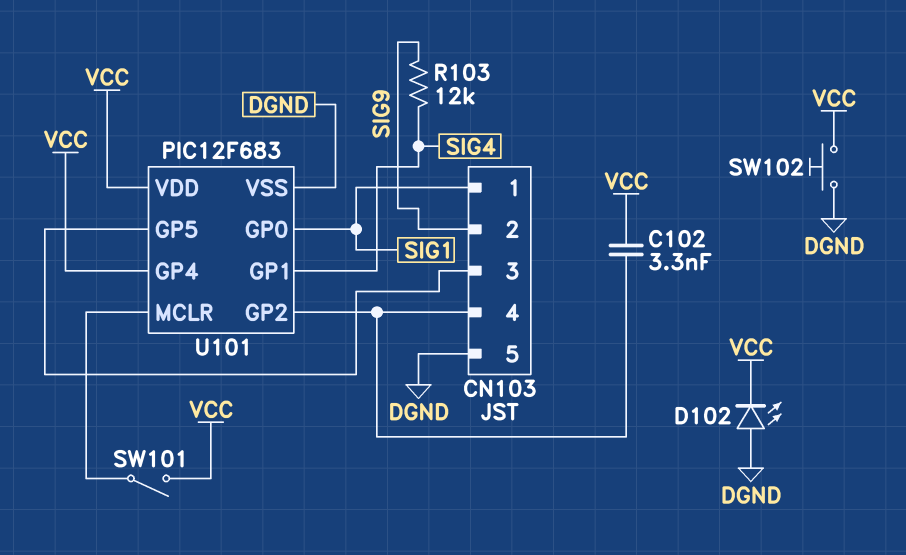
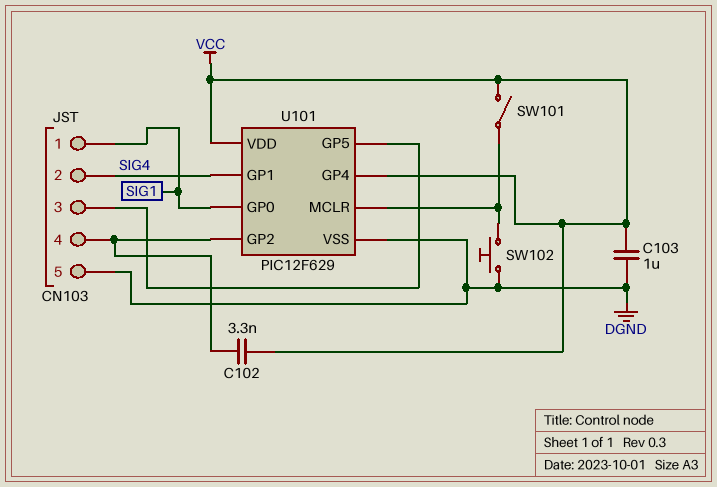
C103: none -> 1uF (DGND, VCC)
CN103 pin 2: SIG9 -> SIG4
D102: LED (A DGND, K VCC) -> none
R103: 12k (SIG4, SIG9) -> none
SW102: button (DGND, VCC) -> button (DGND, U101/MCLR)
U101: PIC12F683 -> PIC12F629

